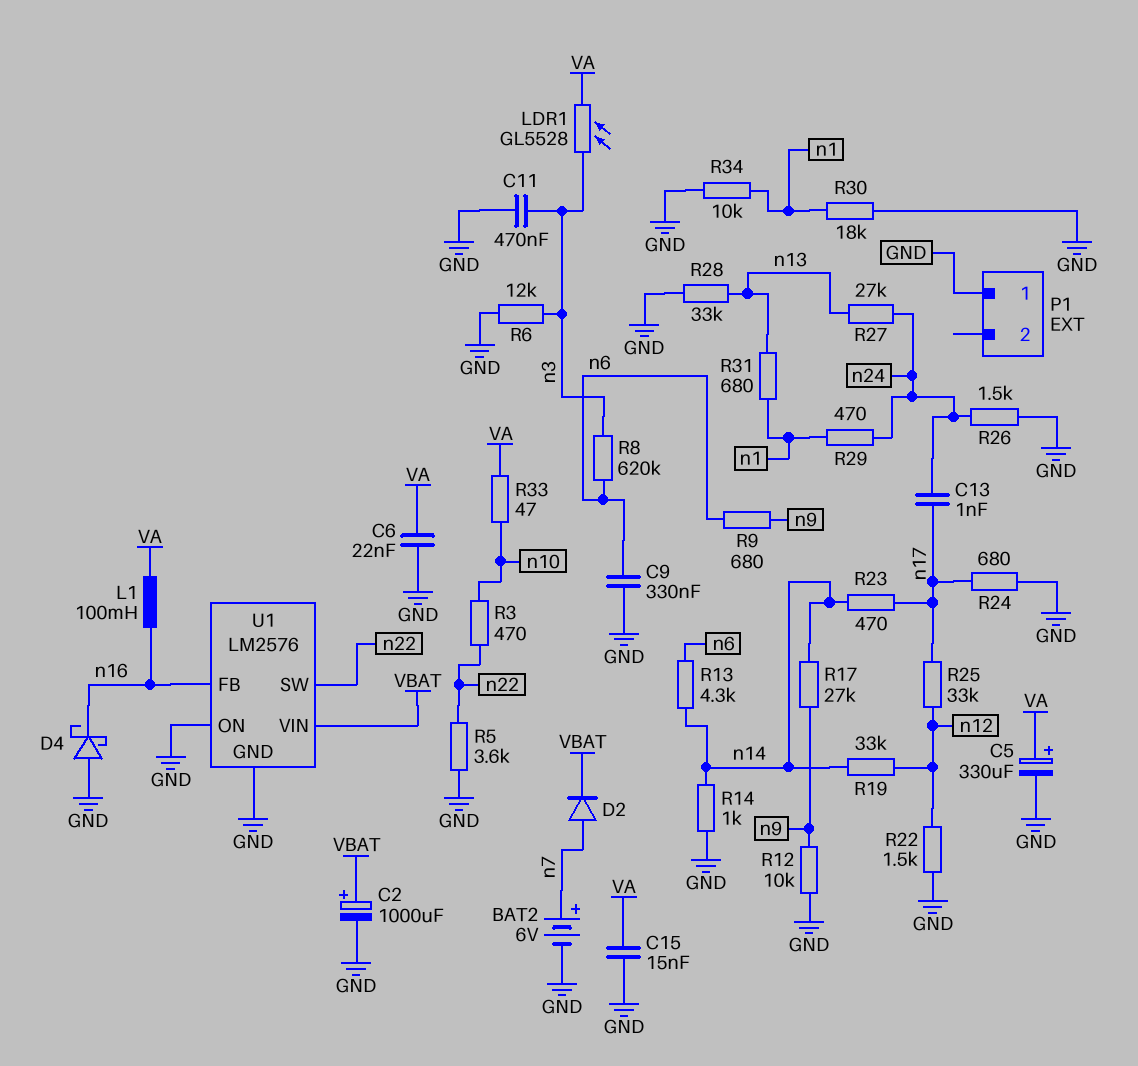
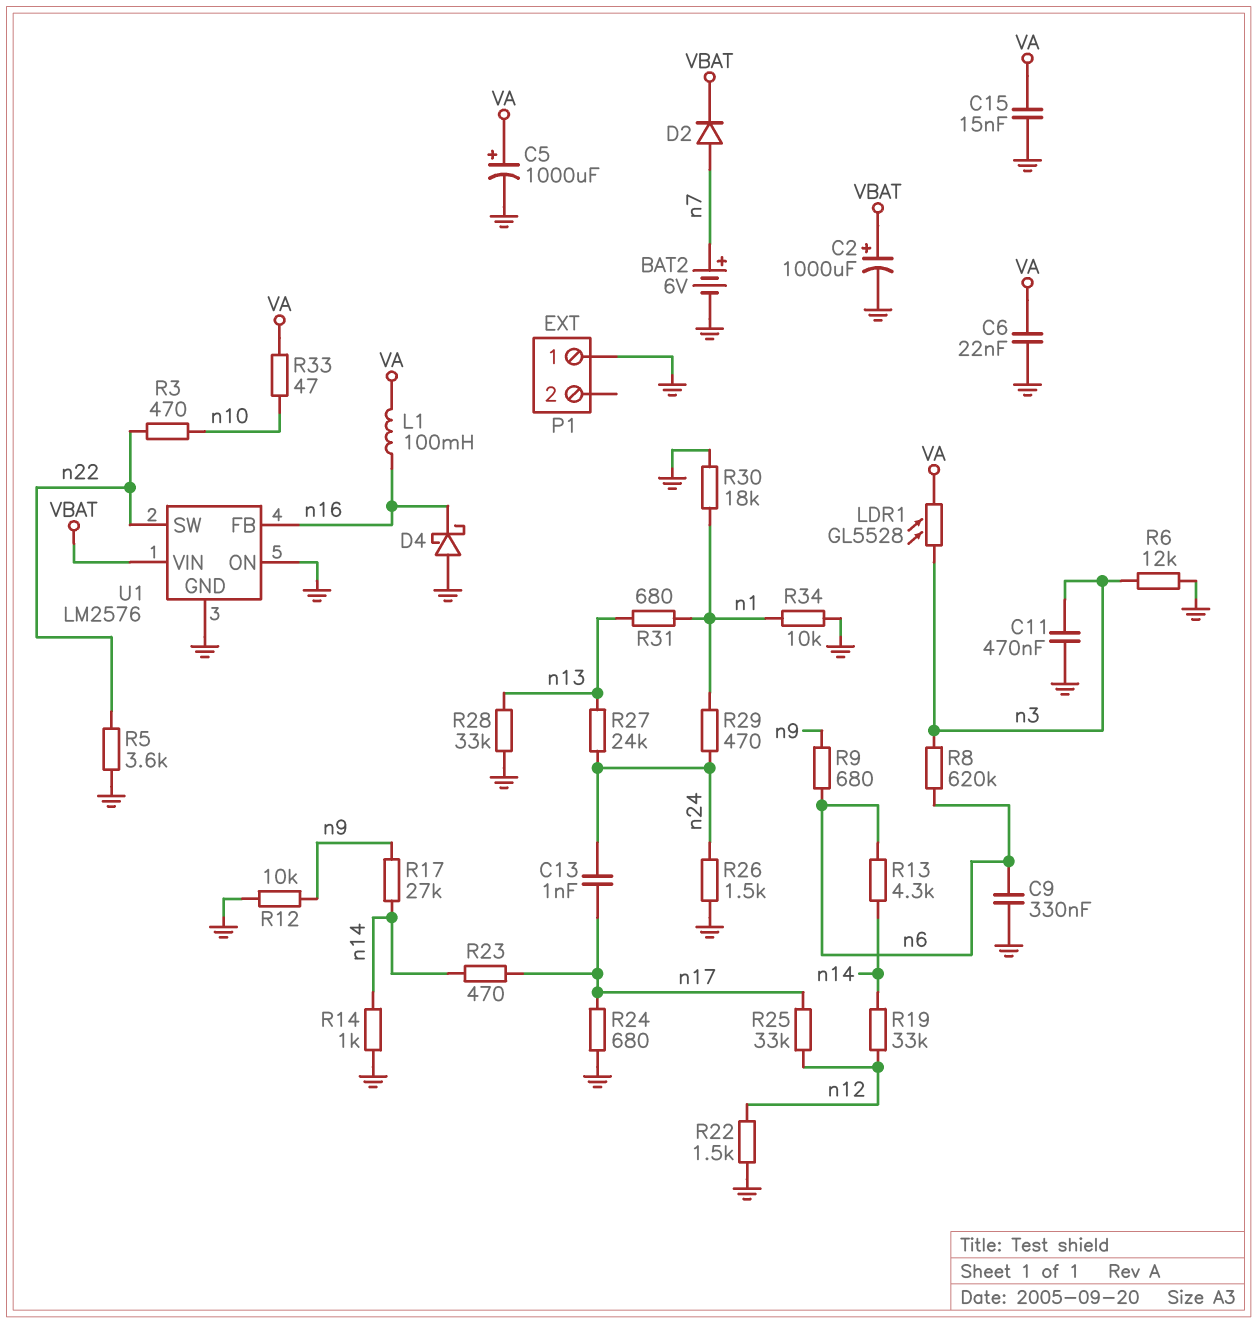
C5: 330uF (plus VA, minus GND) -> 1000uF (plus VA, minus GND)
R27: 27k (n13, n24) -> 24k (n13, n24)

